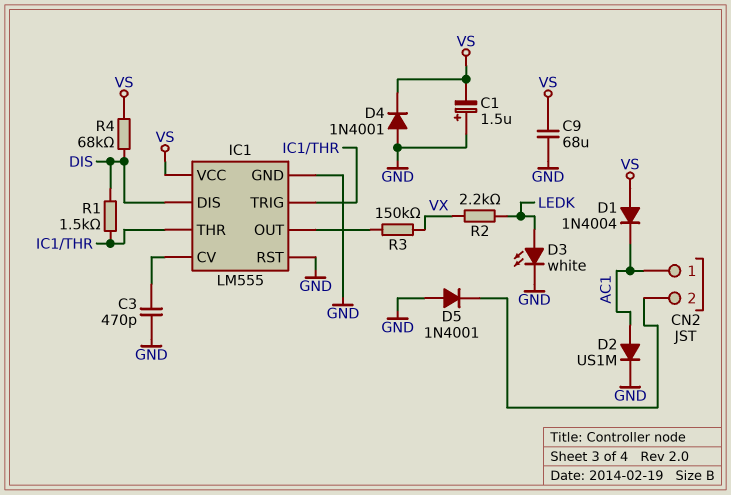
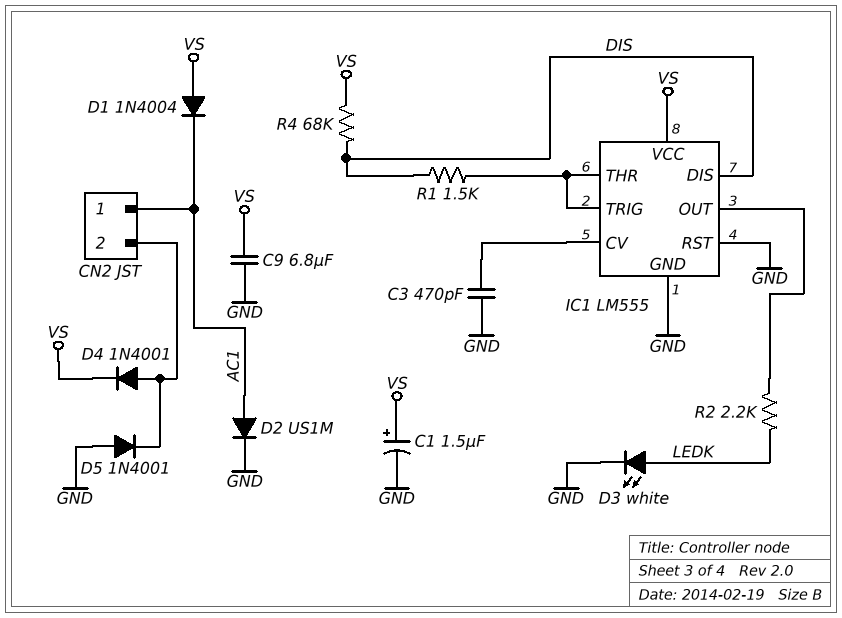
C1: 1.5uF (plus GND, minus VS) -> 1.5uF (plus VS, minus GND)
C9: 68uF (GND, VS) -> 6.8uF (GND, VS)
D4: diode 1N4001 (A GND, K VS) -> diode 1N4001 (A CN2/2, K VS)
R2: 2.2k (LEDK, VX) -> 2.2k (IC1/OUT, LEDK)
R3: 150k (IC1/OUT, VX) -> none

